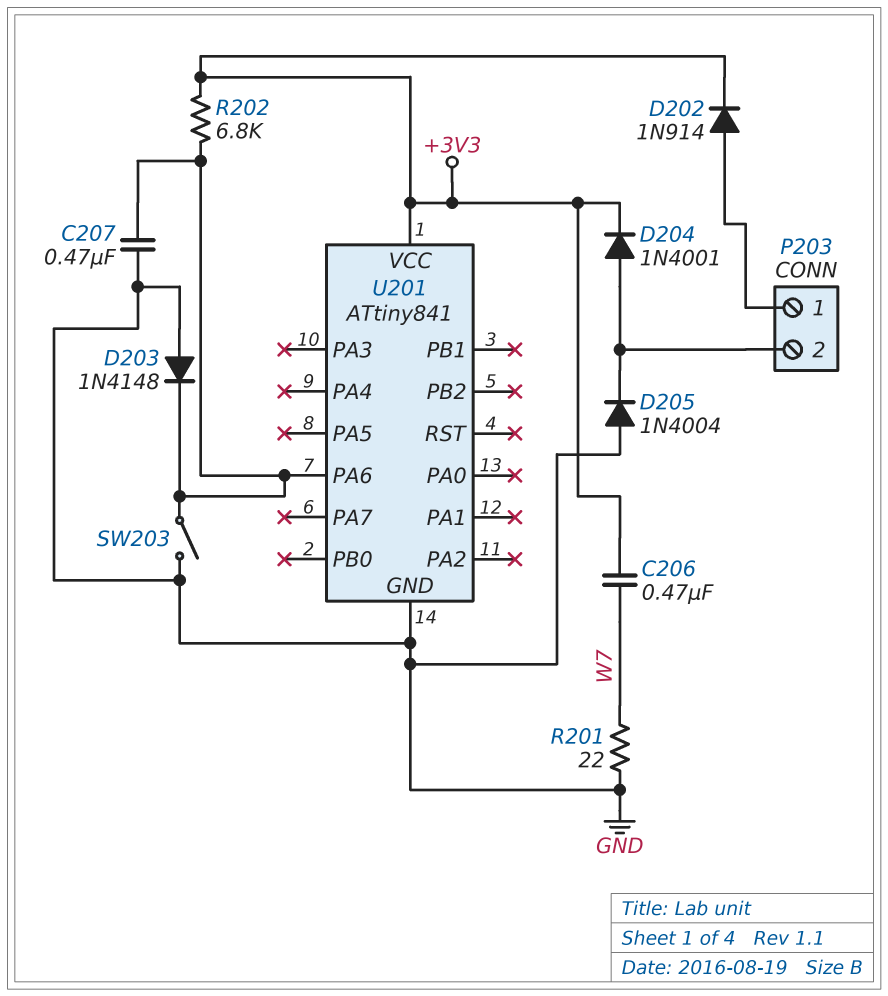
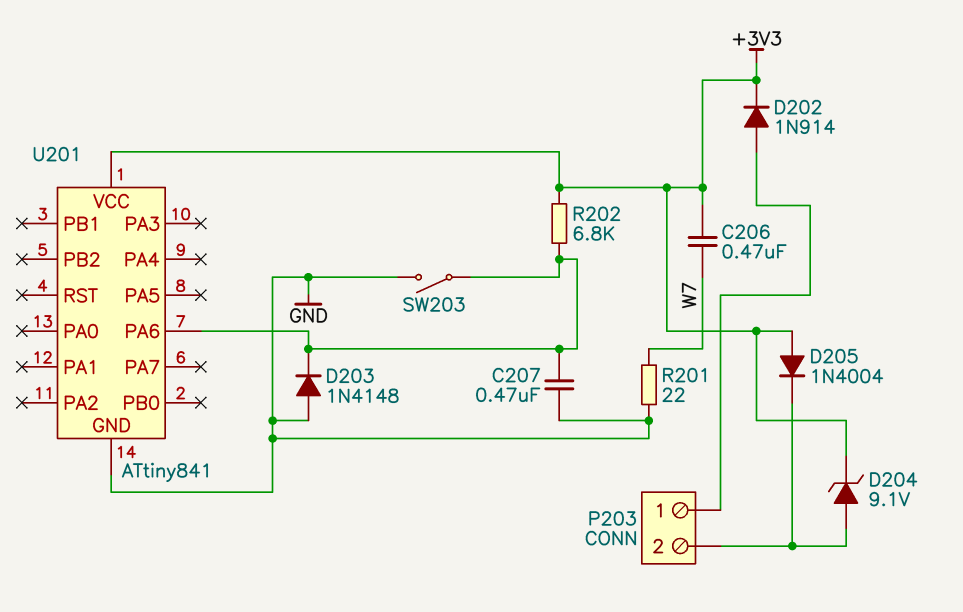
D204: diode 1N4001 (A P203/2, K +3V3) -> zener 9.1V (A P203/2, K +3V3)
D205: diode 1N4004 (A GND, K P203/2) -> diode 1N4004 (A +3V3, K P203/2)

